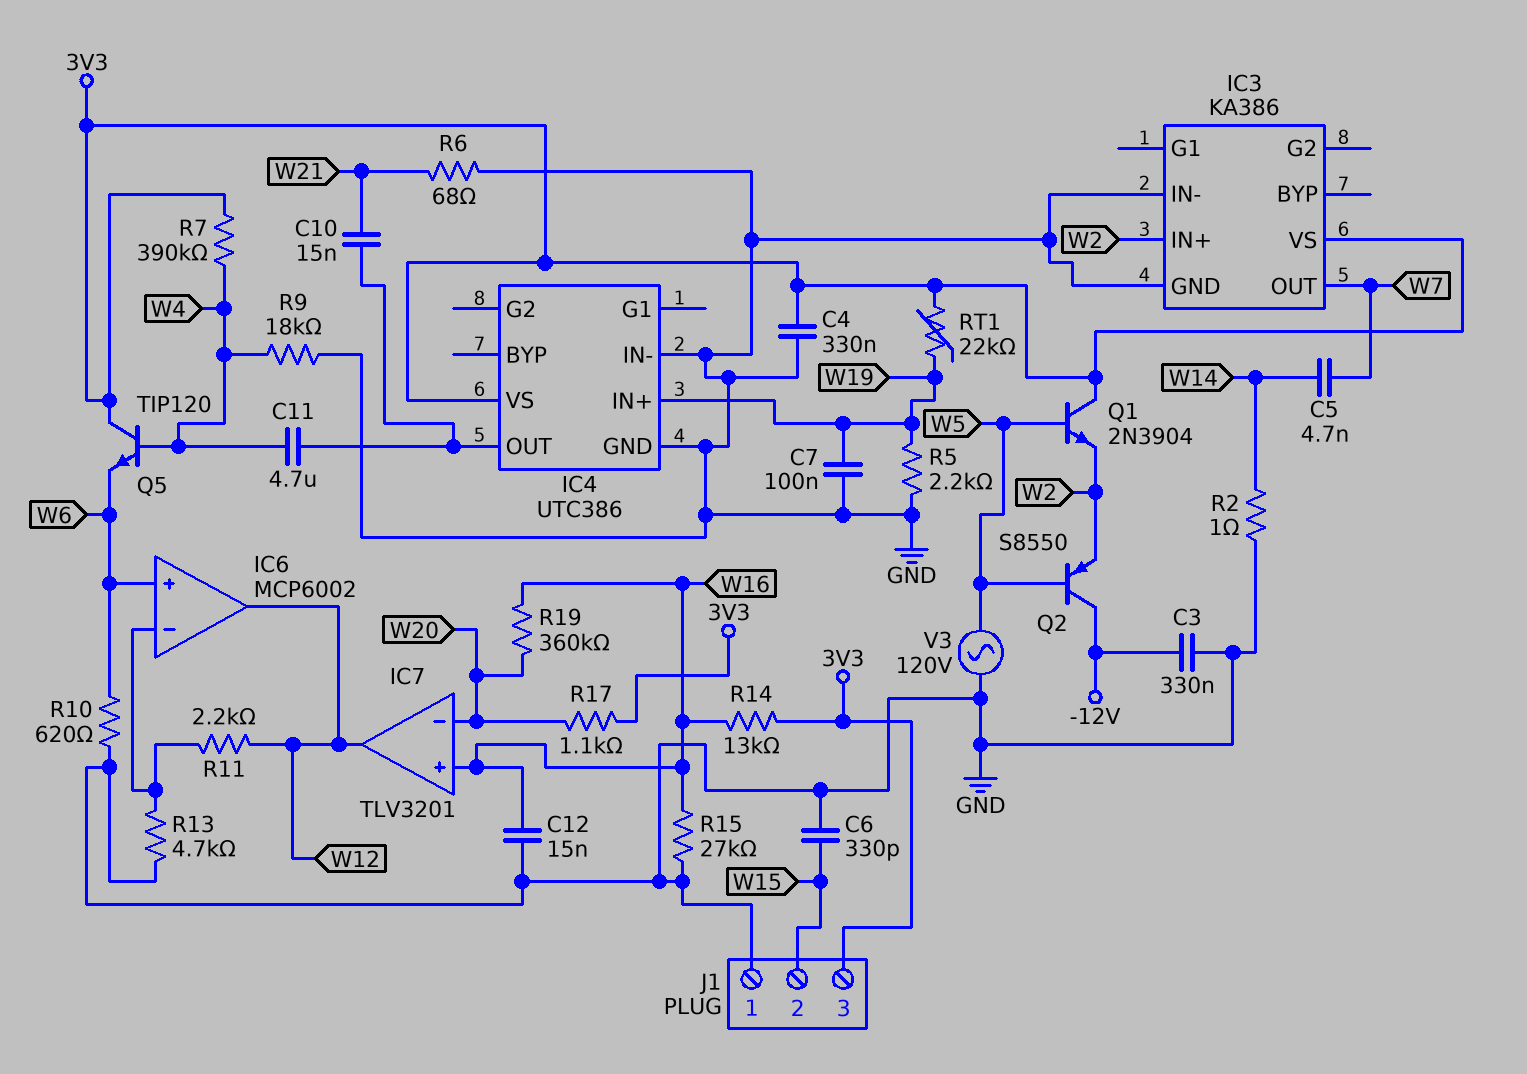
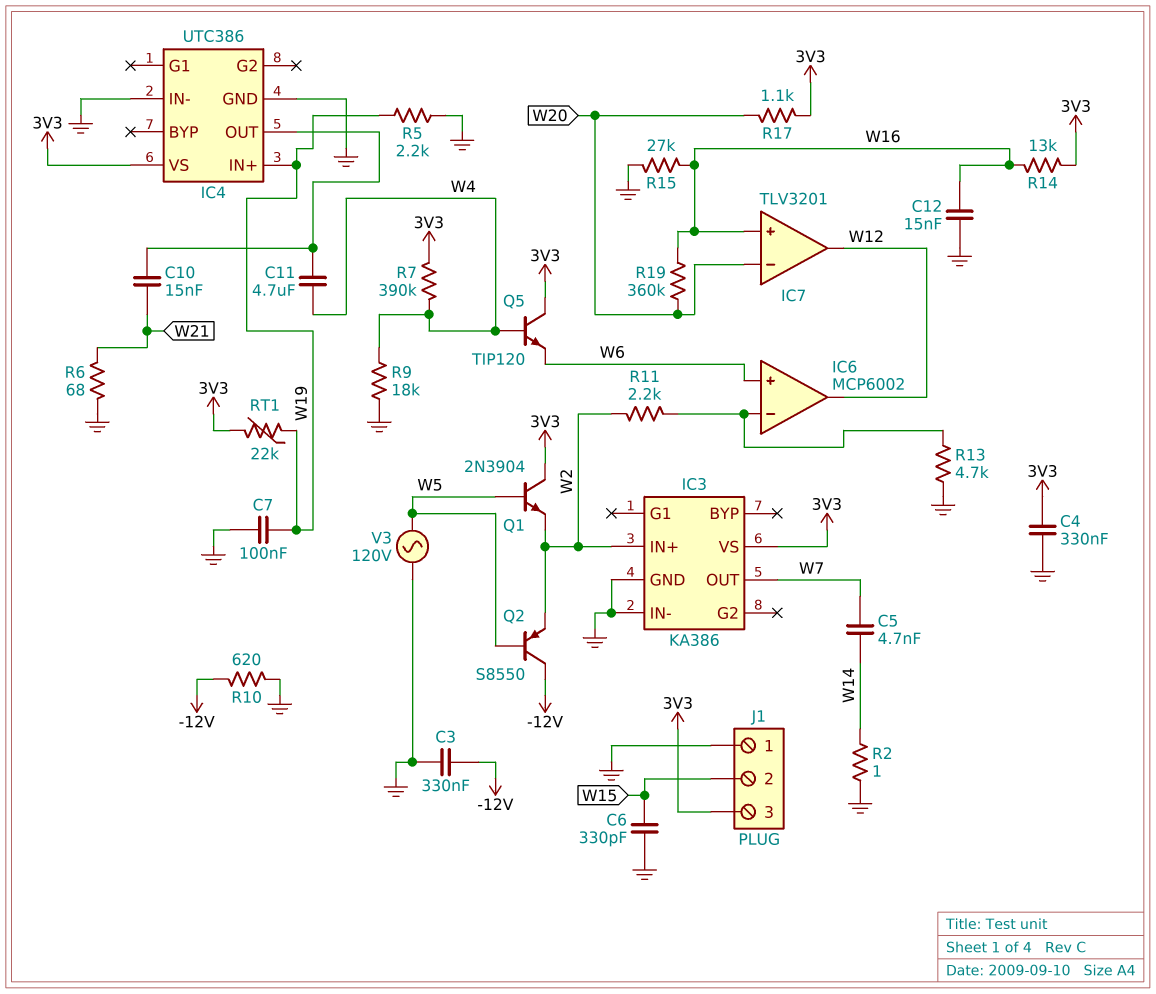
R10: 620 (GND, W6) -> 620 (-12V, GND)
R11: 2.2k (IC6/in-, W12) -> 2.2k (IC6/in-, W2)

